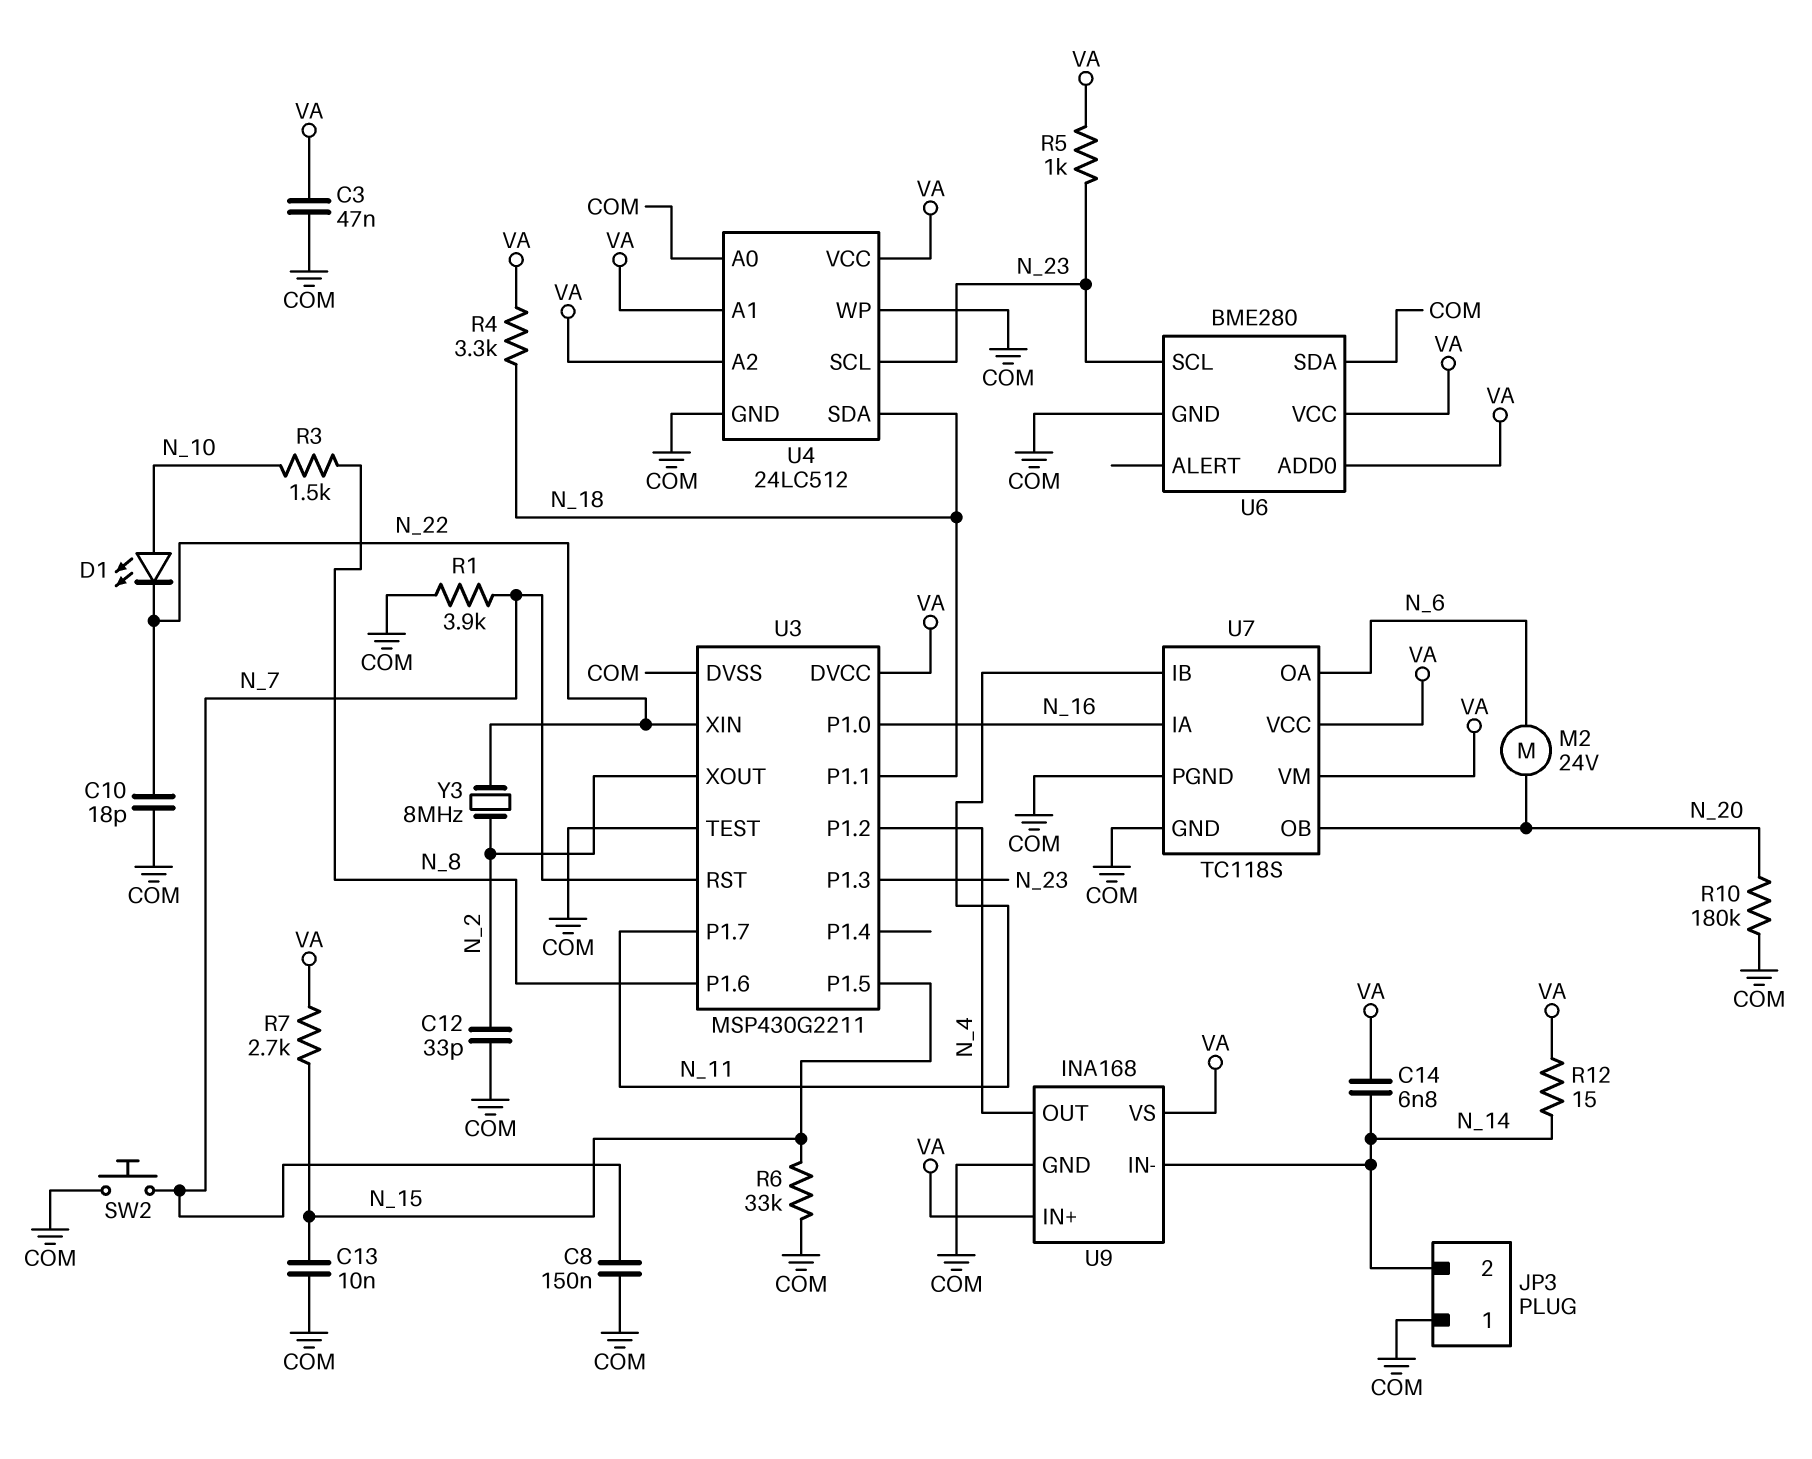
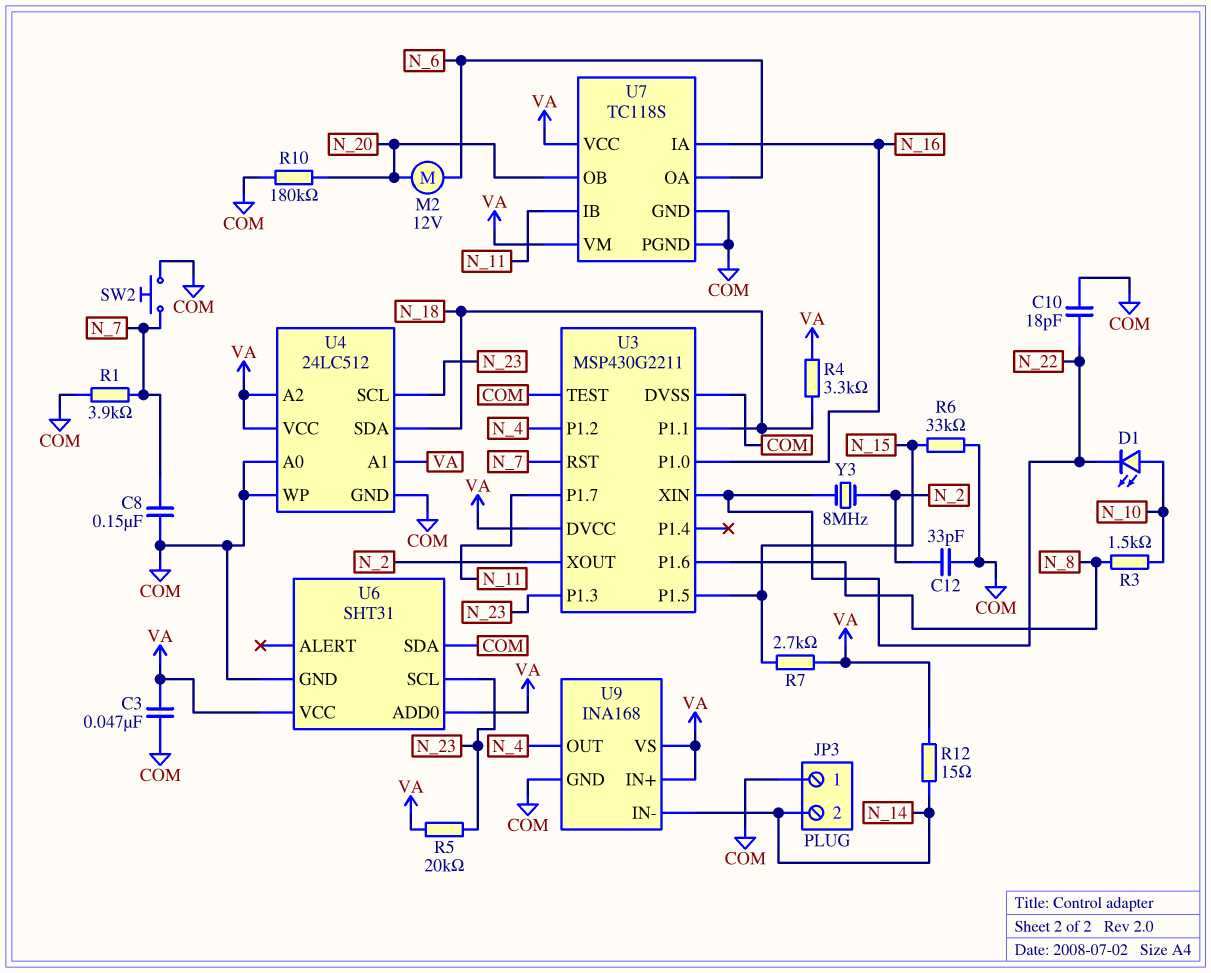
C13: 10nF (COM, N_15) -> none
C14: 6.8nF (N_14, VA) -> none
M2: motor 24V (N_6, N_20) -> motor 12V (N_6, N_20)
R5: 1k (N_23, VA) -> 20k (N_23, VA)
U6: BME280 -> SHT31

